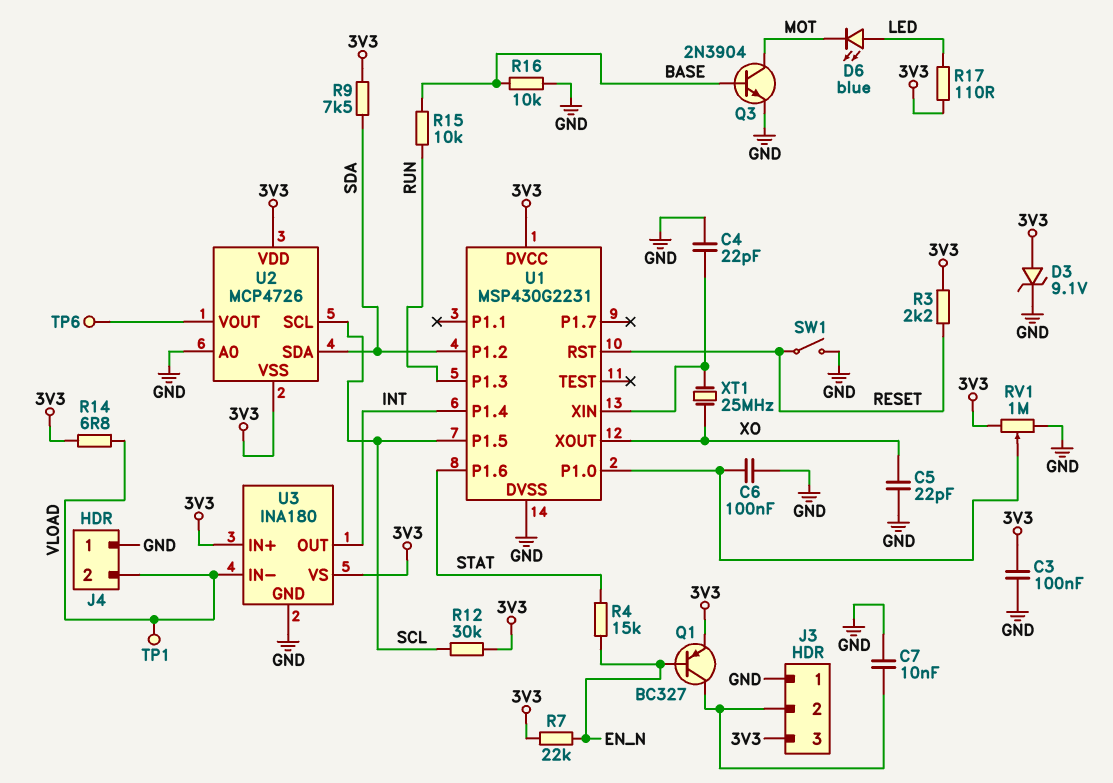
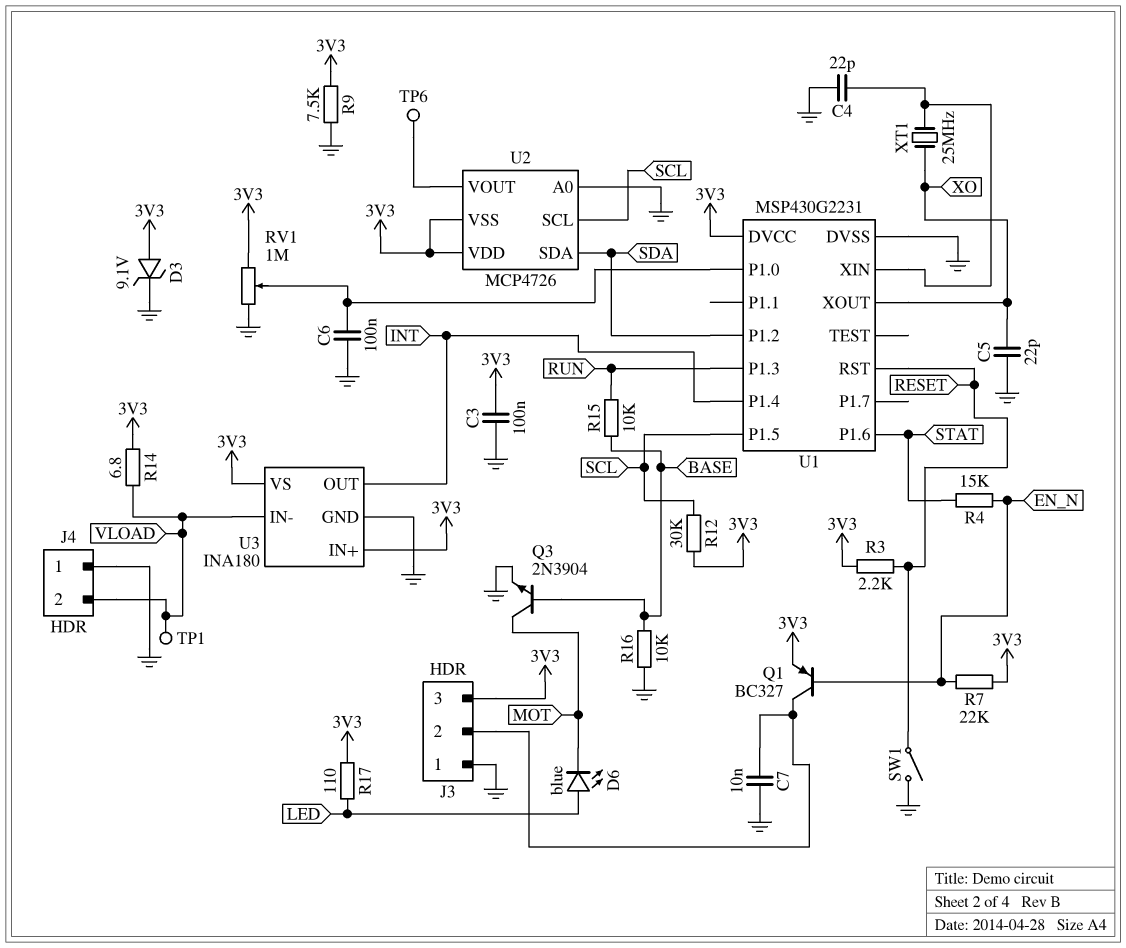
R9: 7.5k (3V3, SDA) -> 7.5k (3V3, GND)

